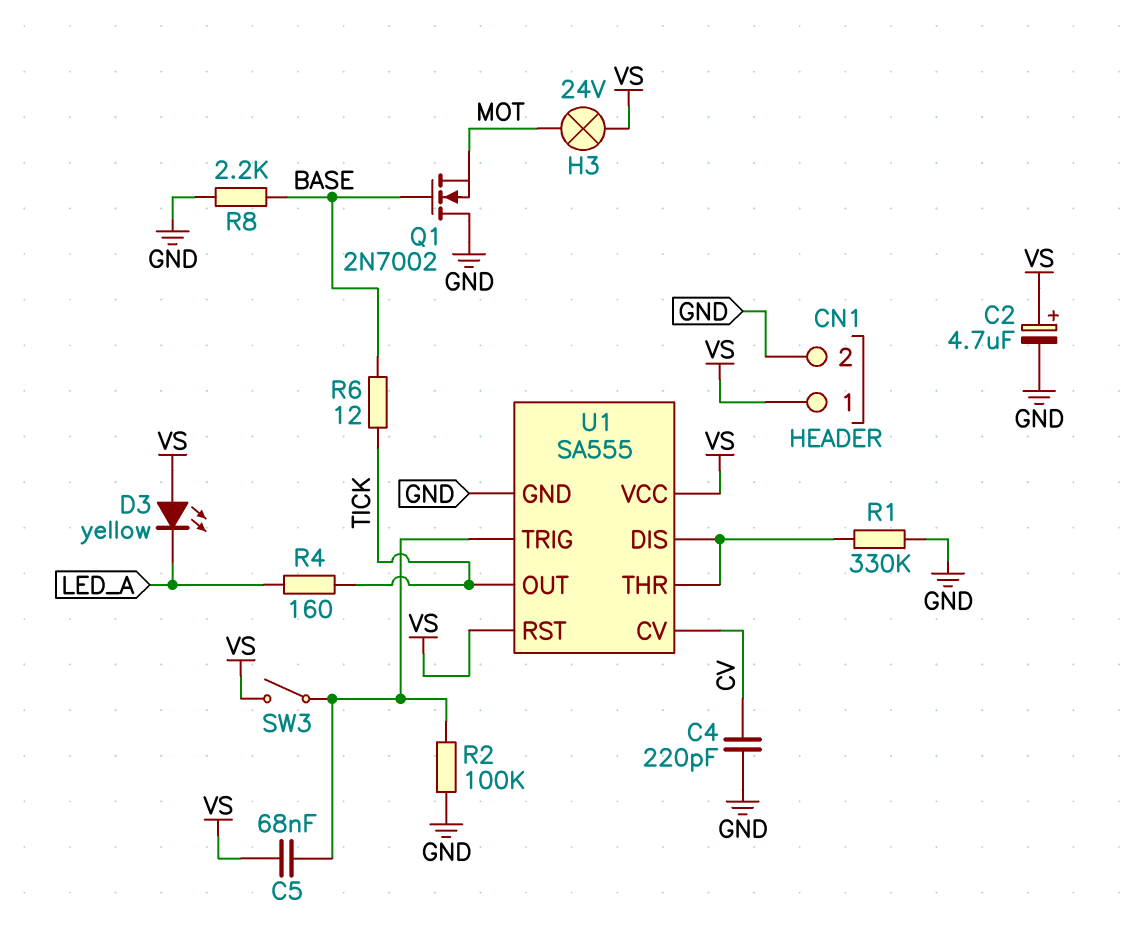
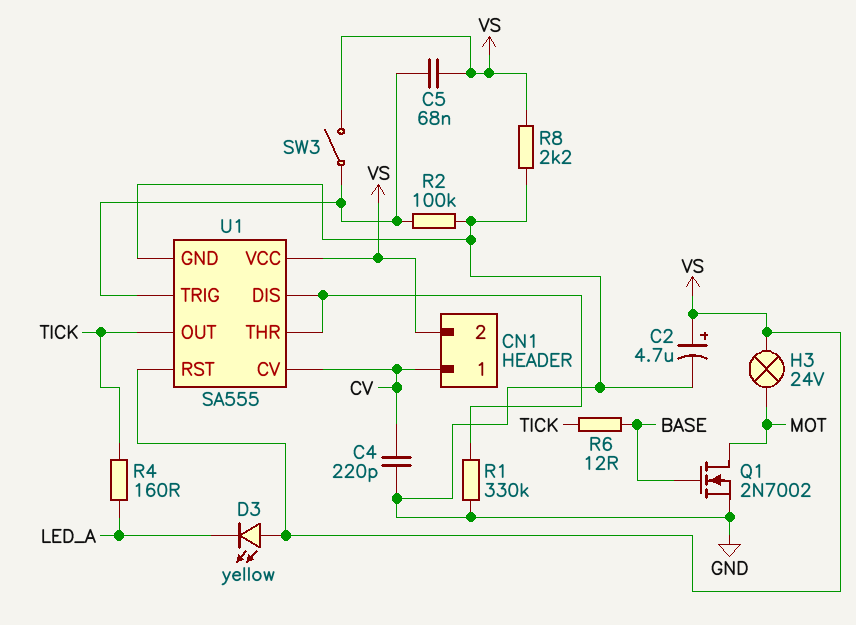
CN1 pin 1: VS -> CV
CN1 pin 2: GND -> VS
Q1: NMOS 2N7002 (G BASE, D GND, S MOT) -> NMOS 2N7002 (G BASE, D MOT, S GND)
R8: 2.2k (BASE, GND) -> 2.2k (GND, VS)

